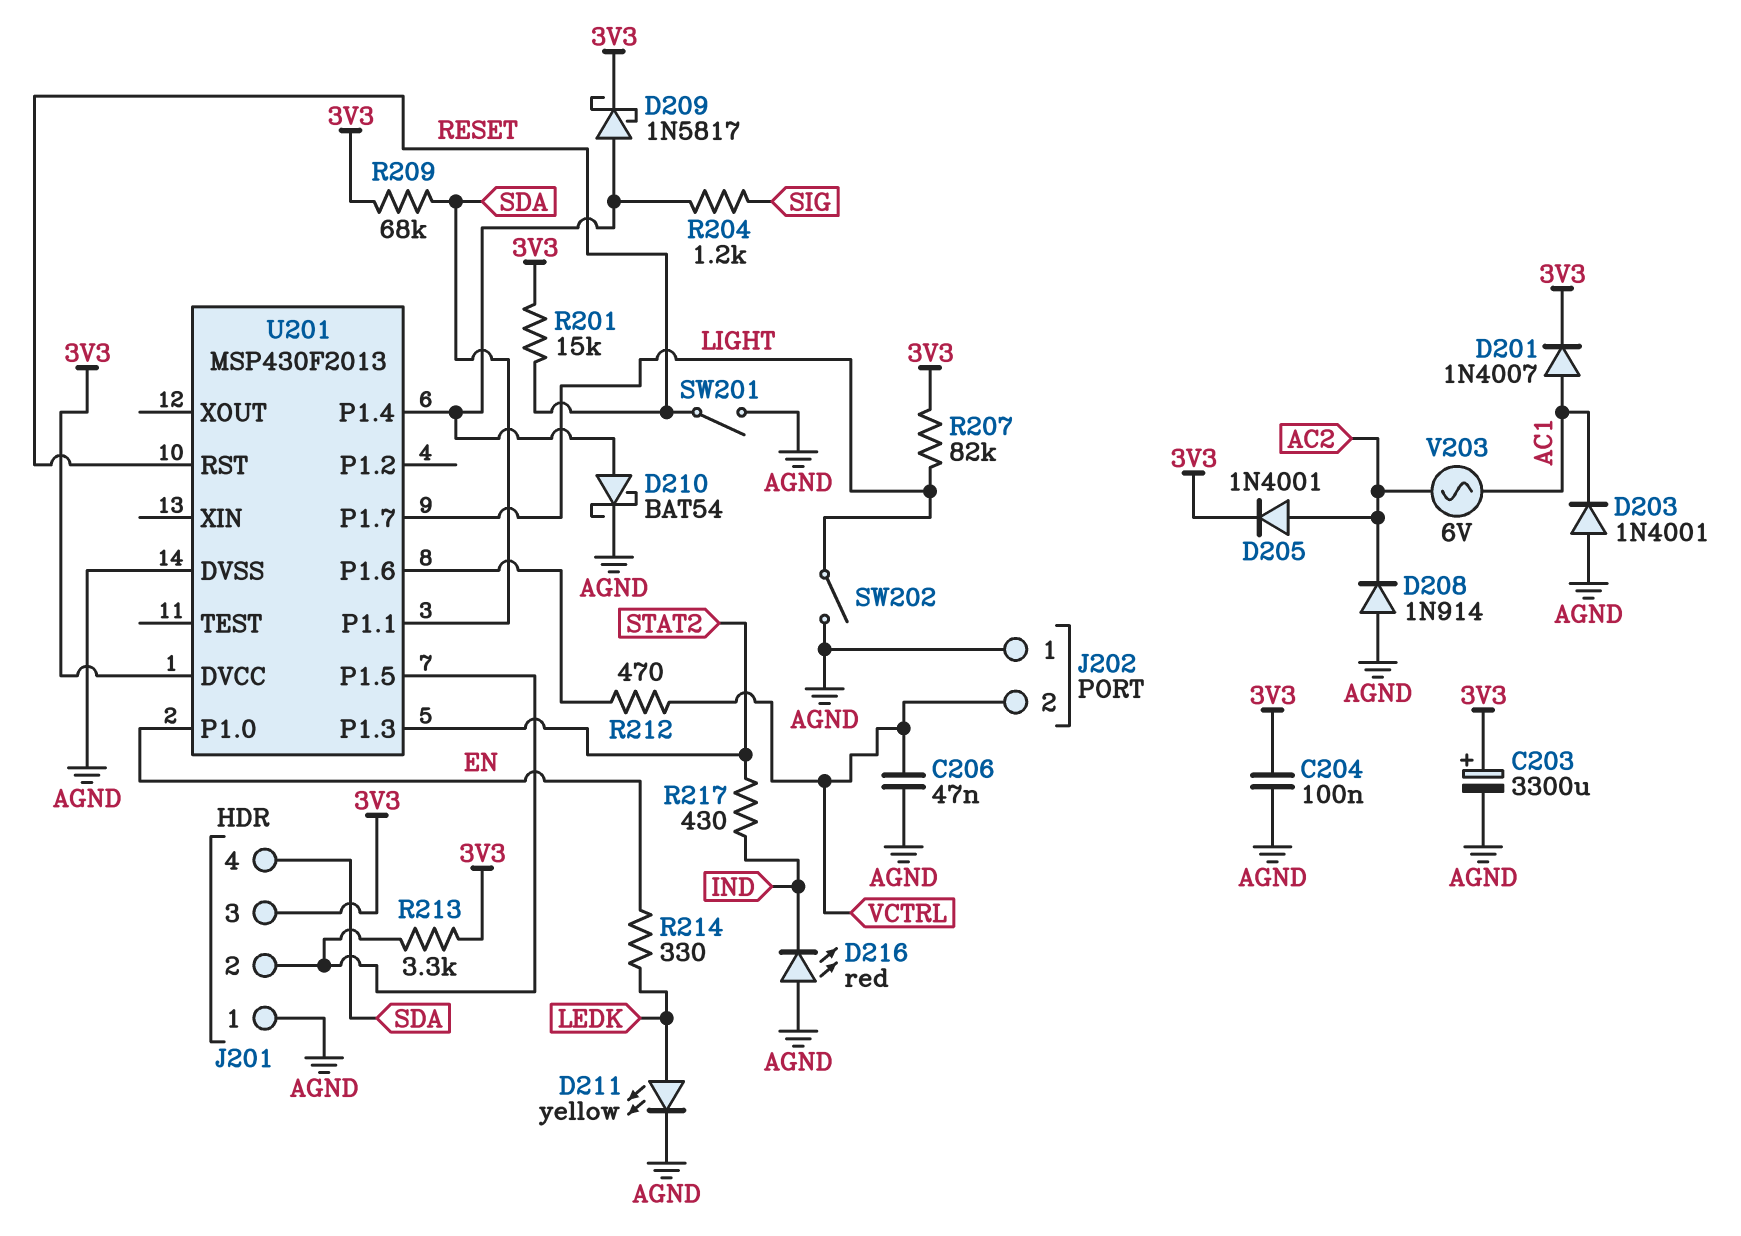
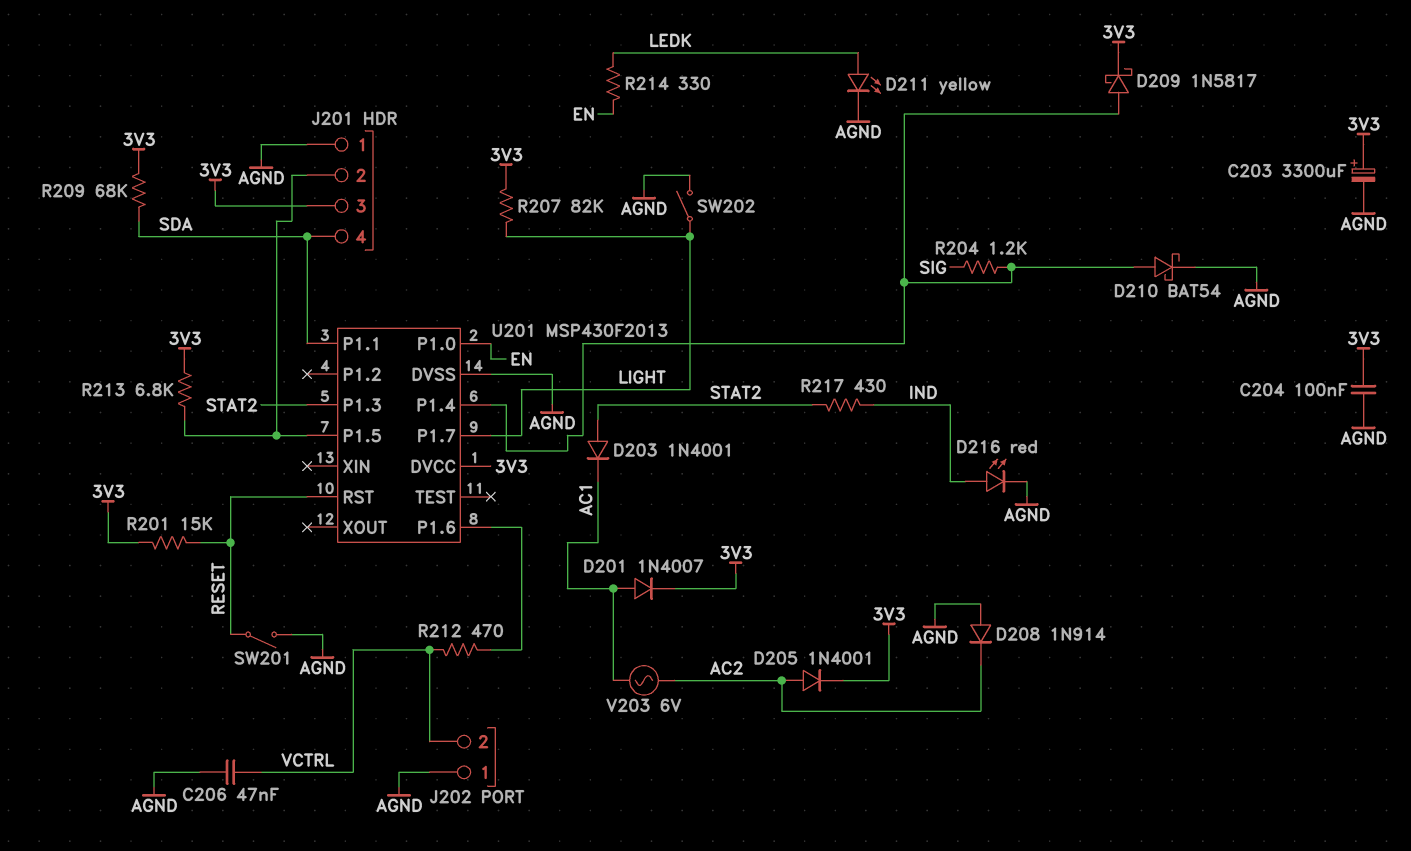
D203: diode 1N4001 (A AGND, K AC1) -> diode 1N4001 (A STAT2, K AC1)
D216: LED red (A AGND, K IND) -> LED red (A IND, K AGND)
R213: 3.3k (3V3, J201/2) -> 6.8k (3V3, J201/2)

